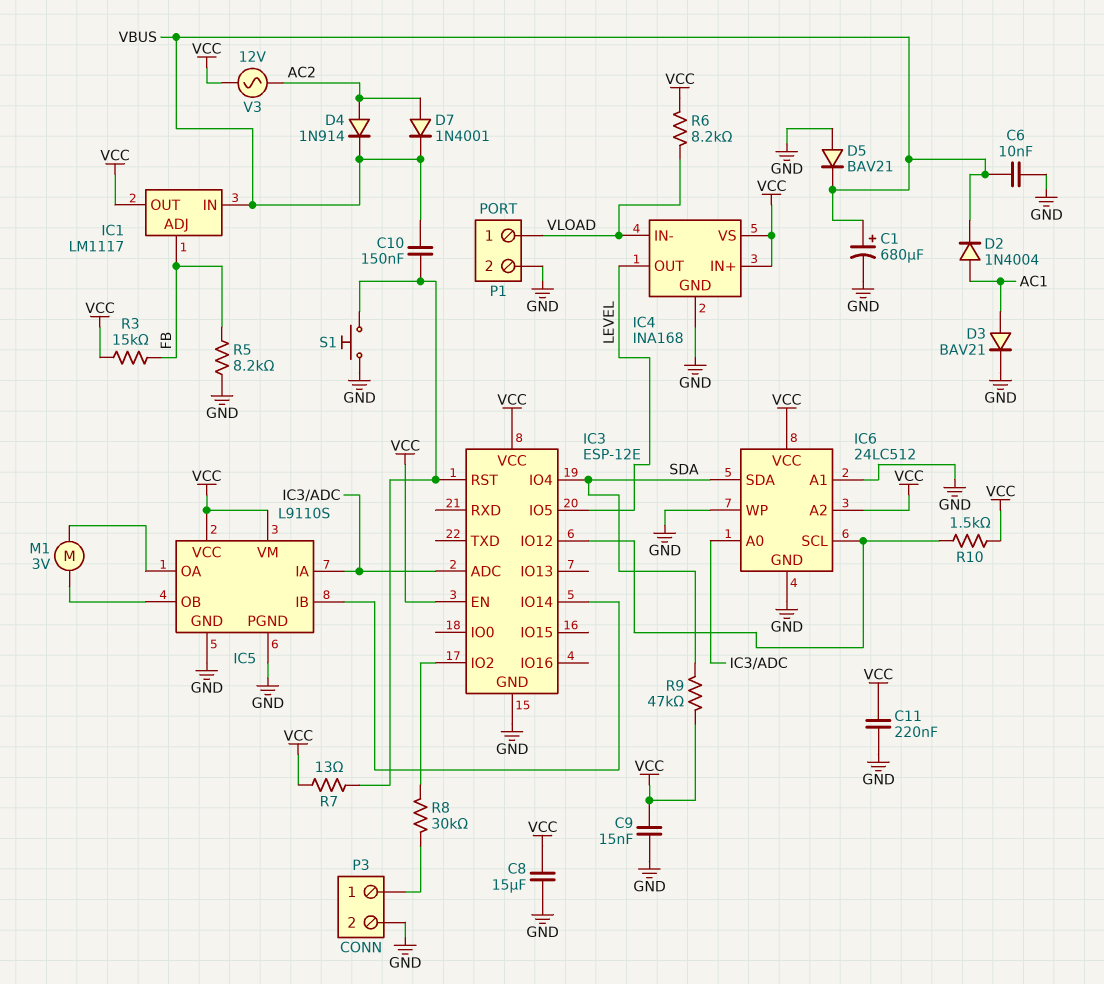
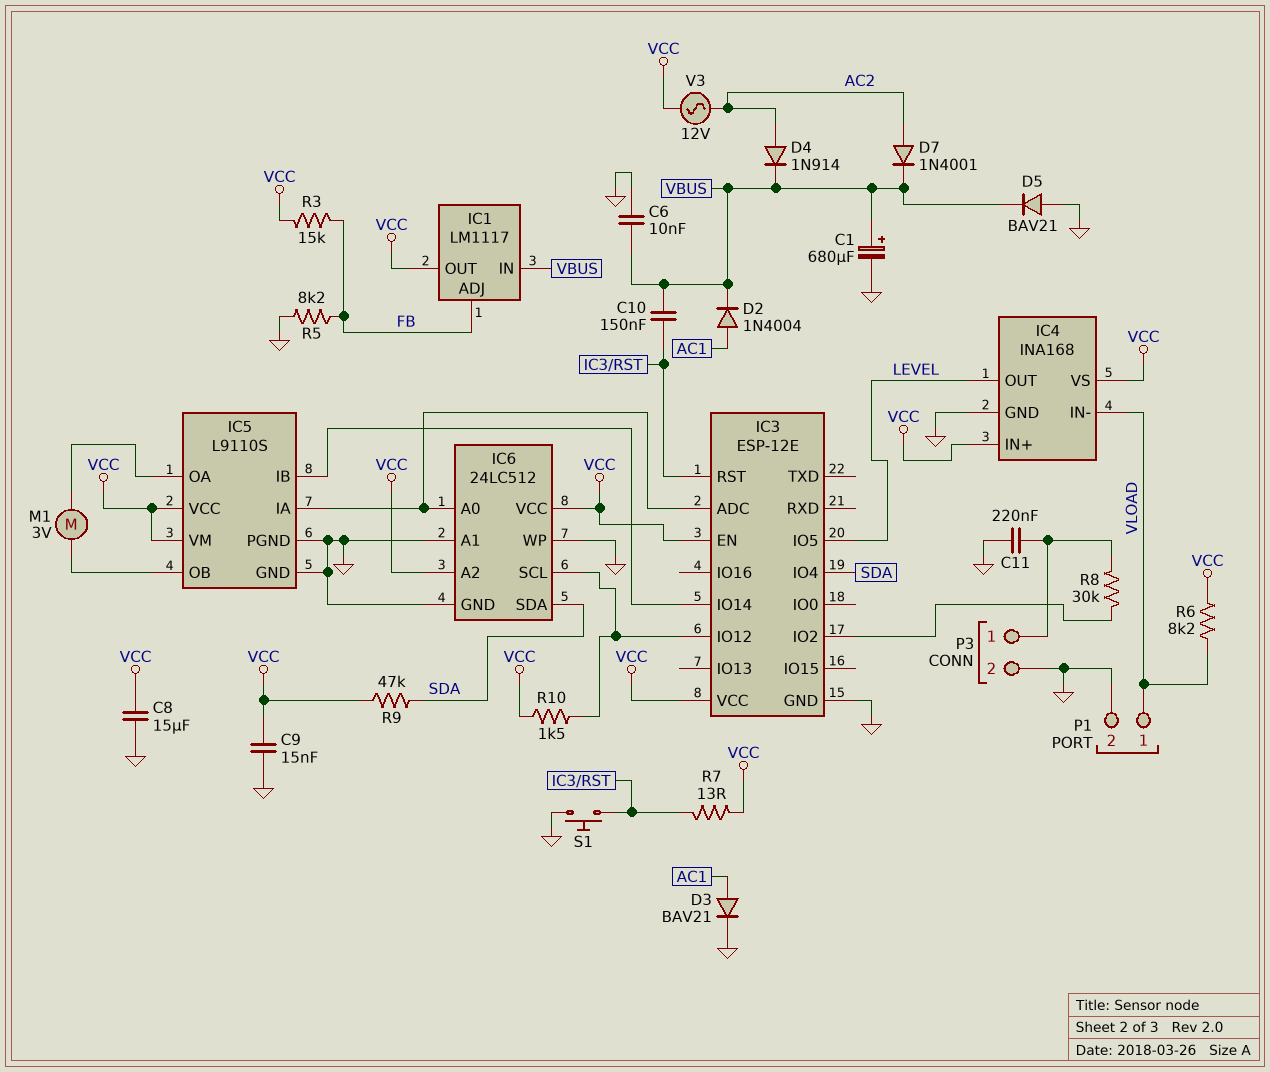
C11: 220nF (GND, VCC) -> 220nF (GND, P3/1)

